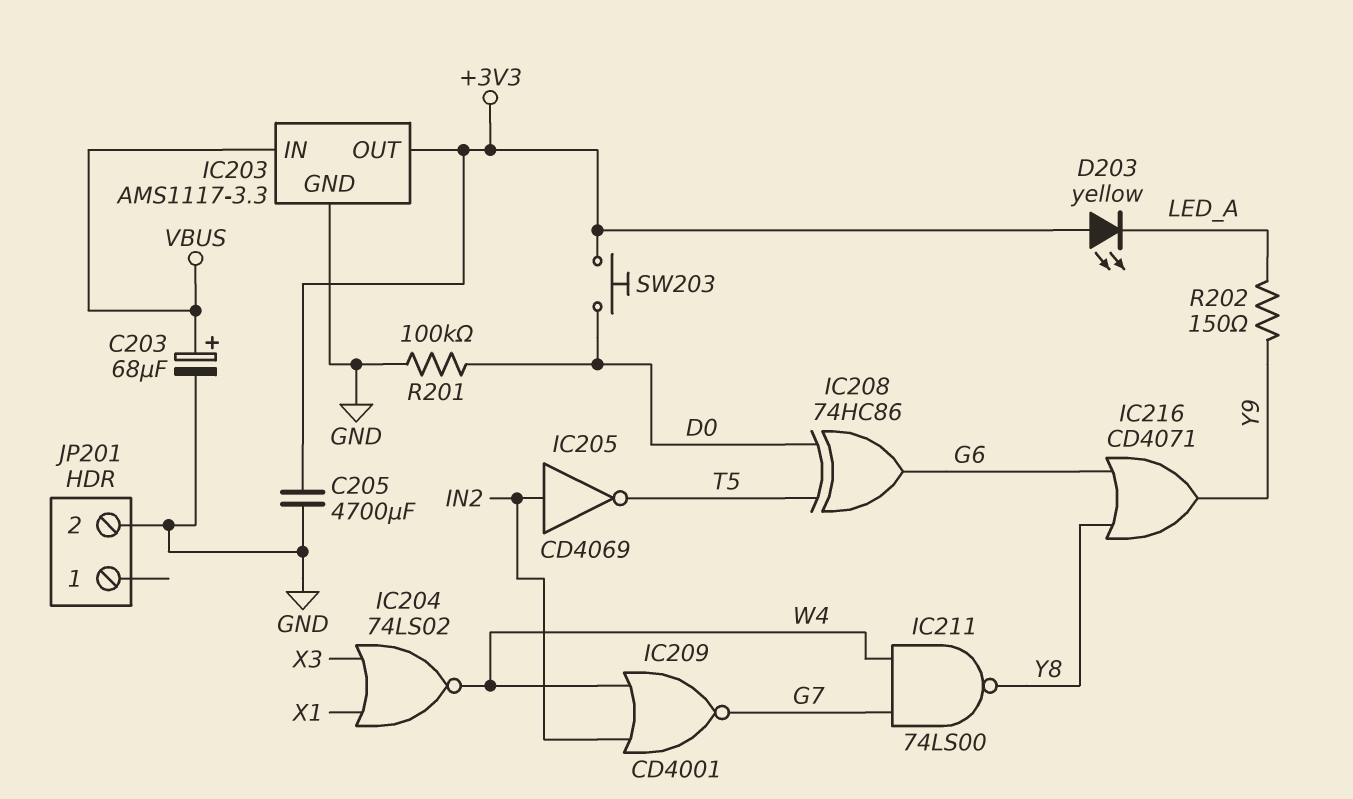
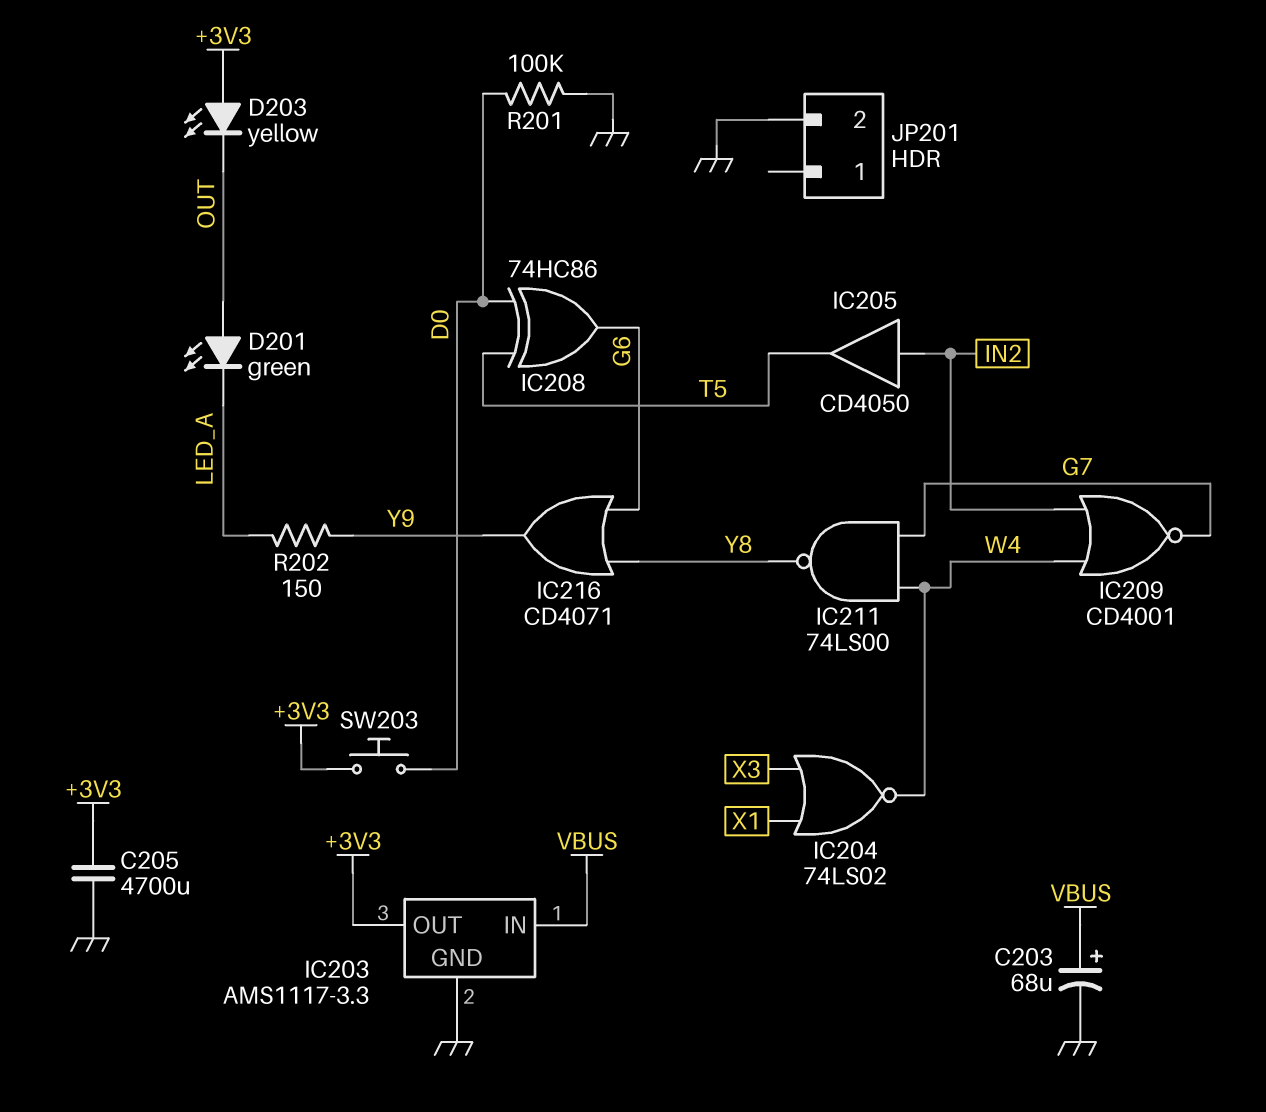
D201: none -> LED green (A OUT, K LED_A)
D203: LED yellow (A +3V3, K LED_A) -> LED yellow (A +3V3, K OUT)
IC205: NOT CD4069 (in IN2, out T5) -> buffer CD4050 (in IN2, out T5)

